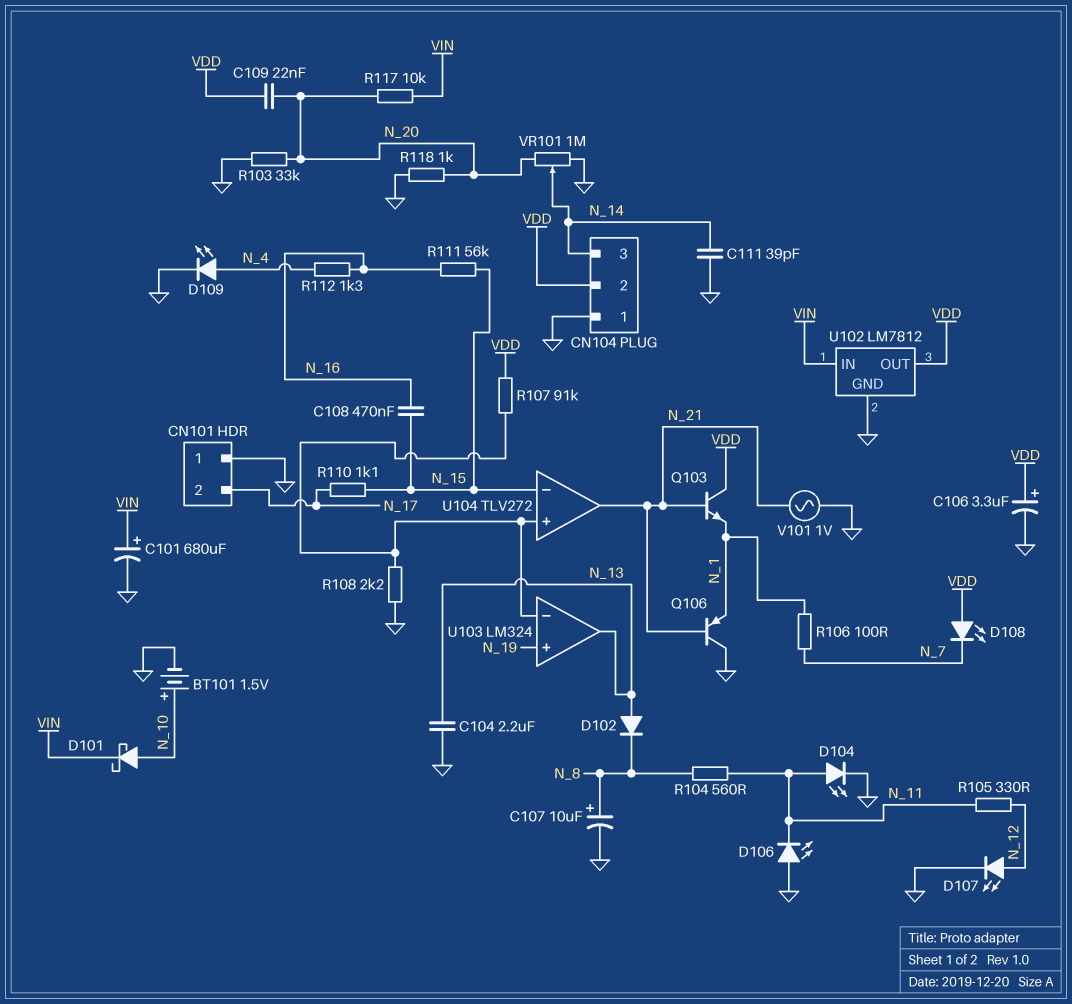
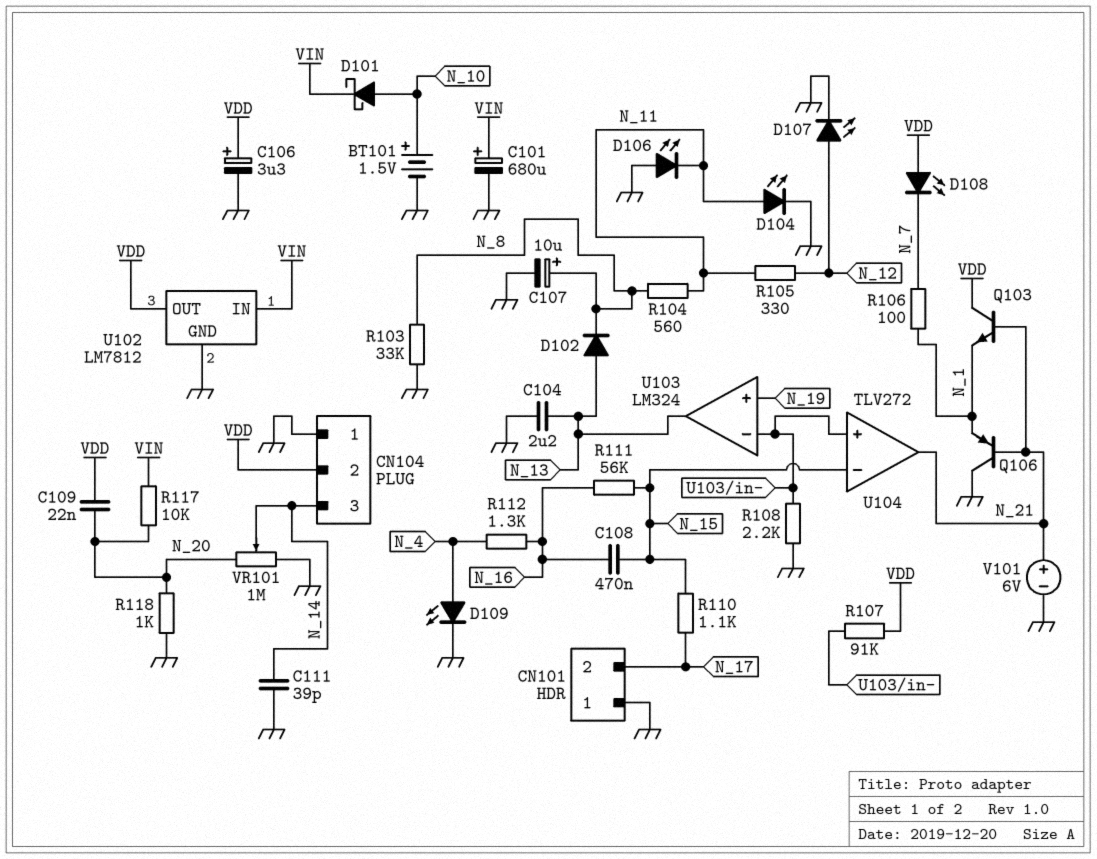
R103: 33k (GND, N_20) -> 33k (GND, N_8)
V101: AC 1V (GND, N_21) -> 6V (plus N_21, minus GND)

